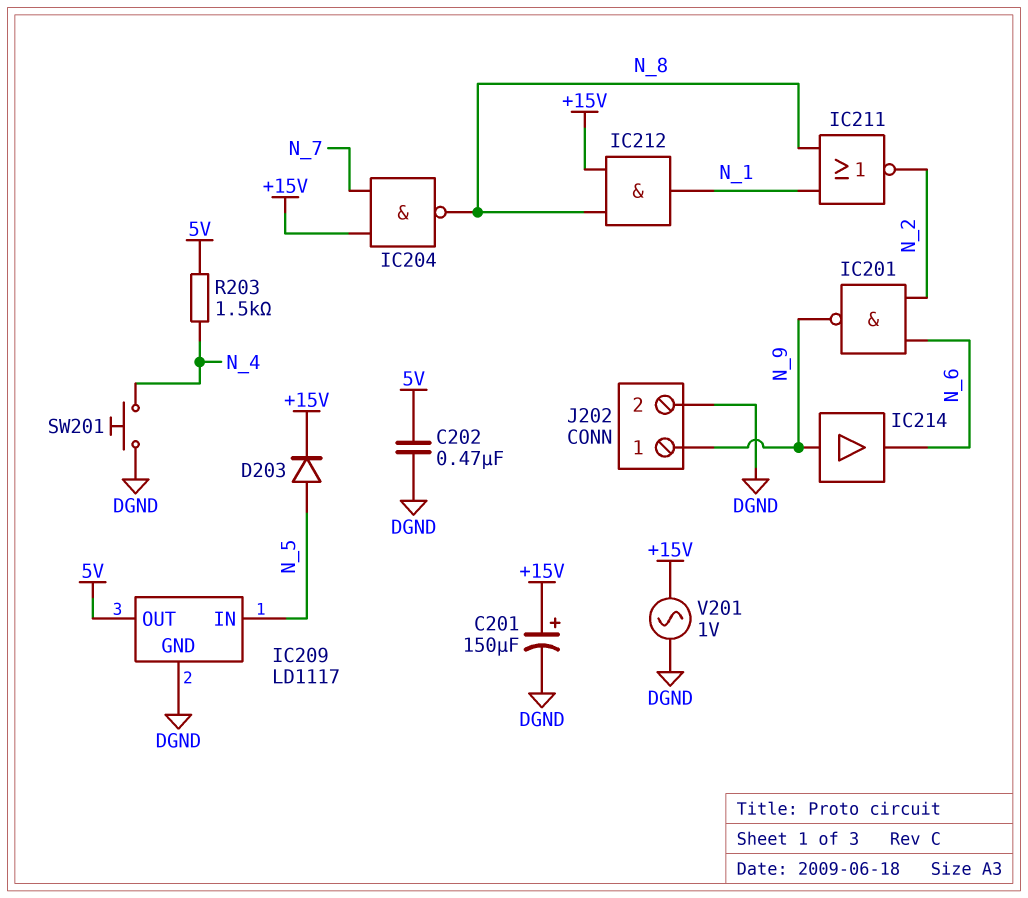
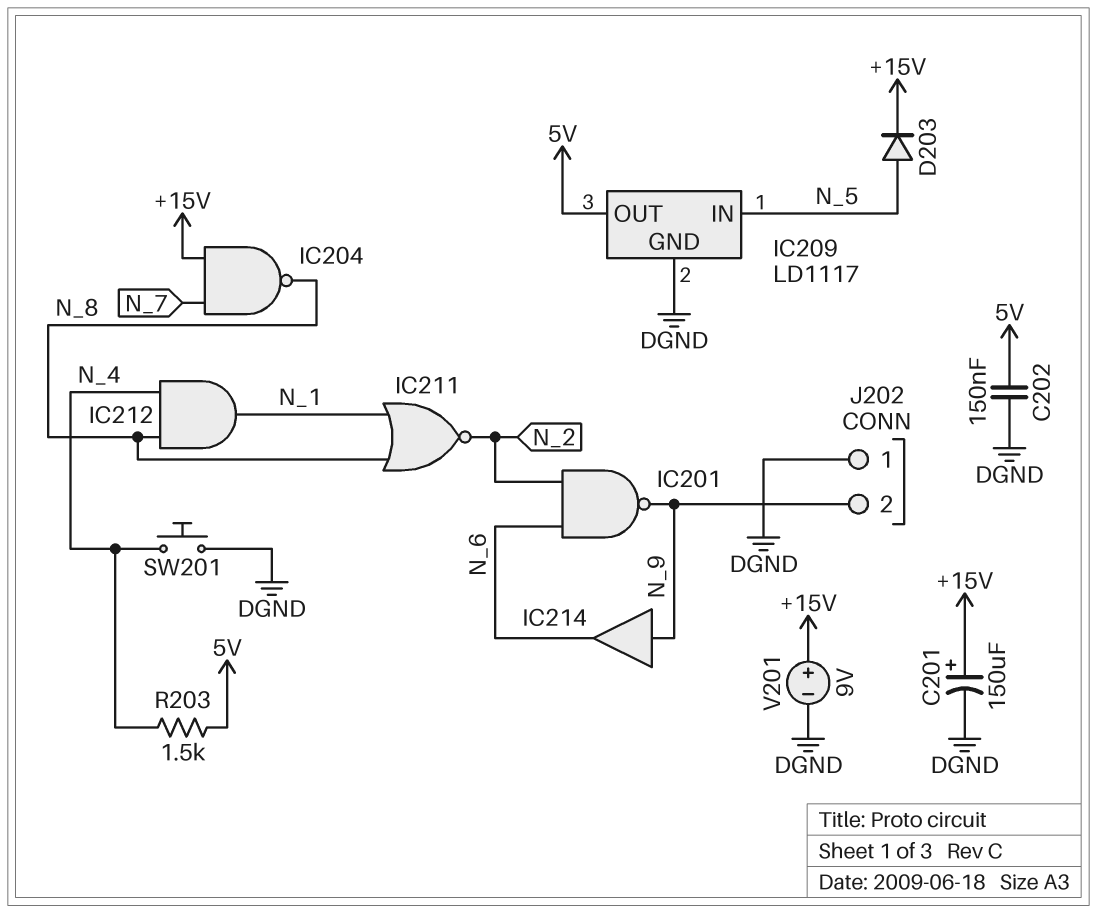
C202: 470nF (5V, DGND) -> 150nF (5V, DGND)
IC212: AND (in +15V, in N_8, out N_1) -> AND (in N_4, in N_8, out N_1)
J202 pin 1: N_9 -> DGND
J202 pin 2: DGND -> N_9
V201: AC 1V (+15V, DGND) -> 9V (plus +15V, minus DGND)

